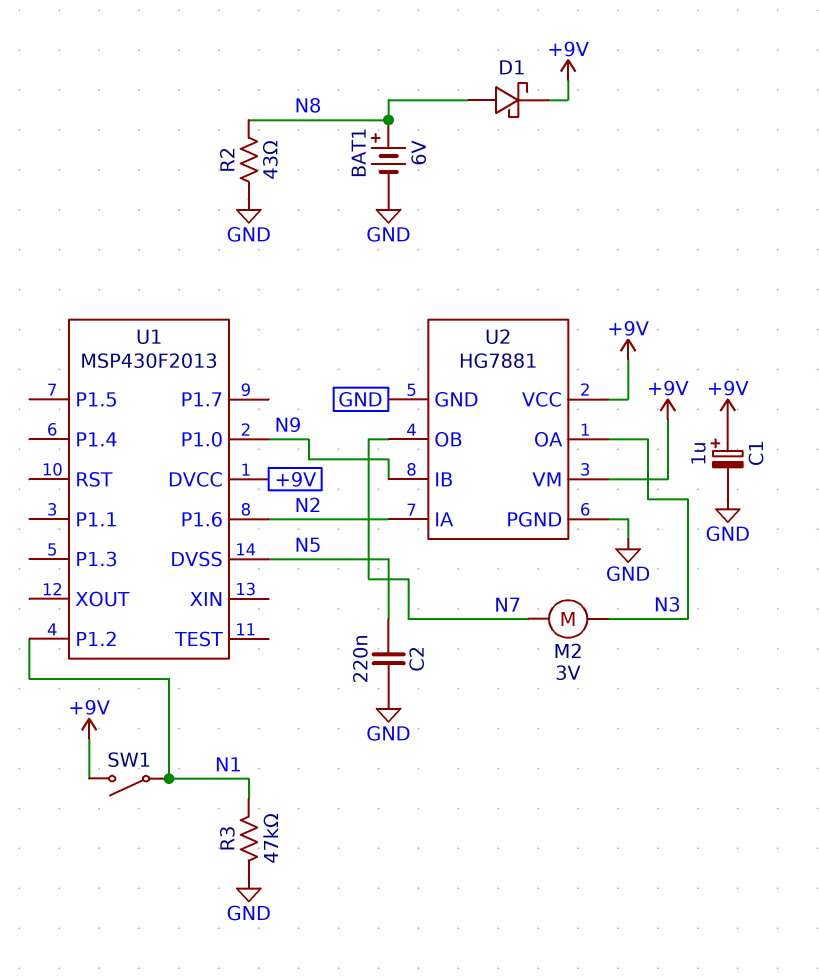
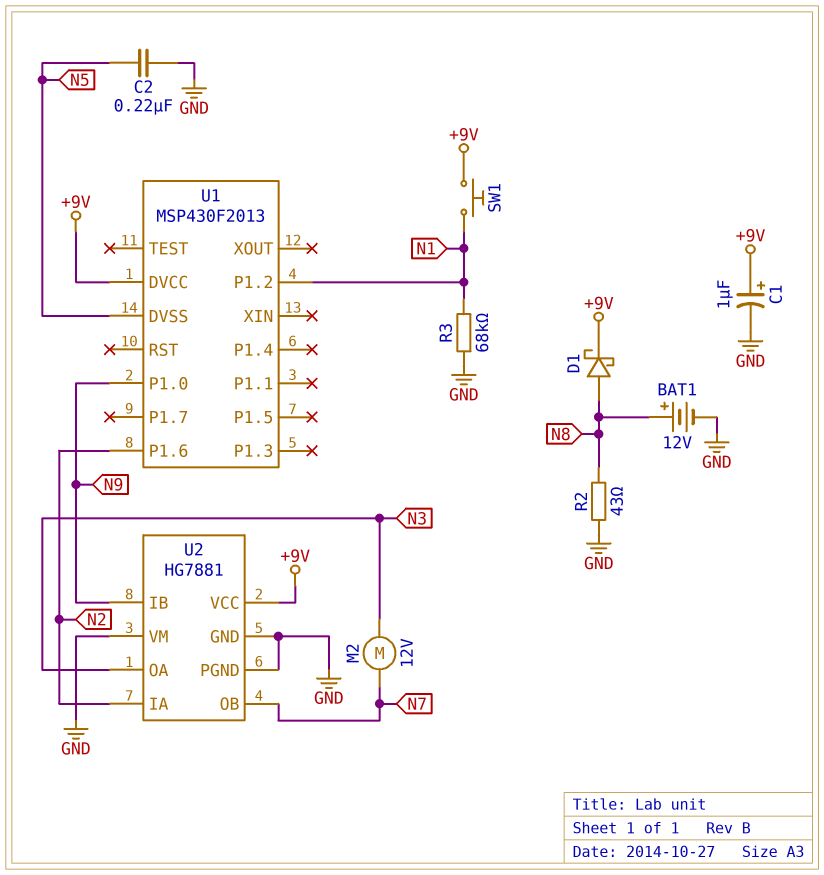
BAT1: 6V (plus N8, minus GND) -> 12V (plus N8, minus GND)
M2: motor 3V (N3, N7) -> motor 12V (N3, N7)
R3: 47k (GND, N1) -> 68k (GND, N1)
SW1: switch (+9V, N1) -> button (+9V, N1)
U2 pin VM: +9V -> GND

